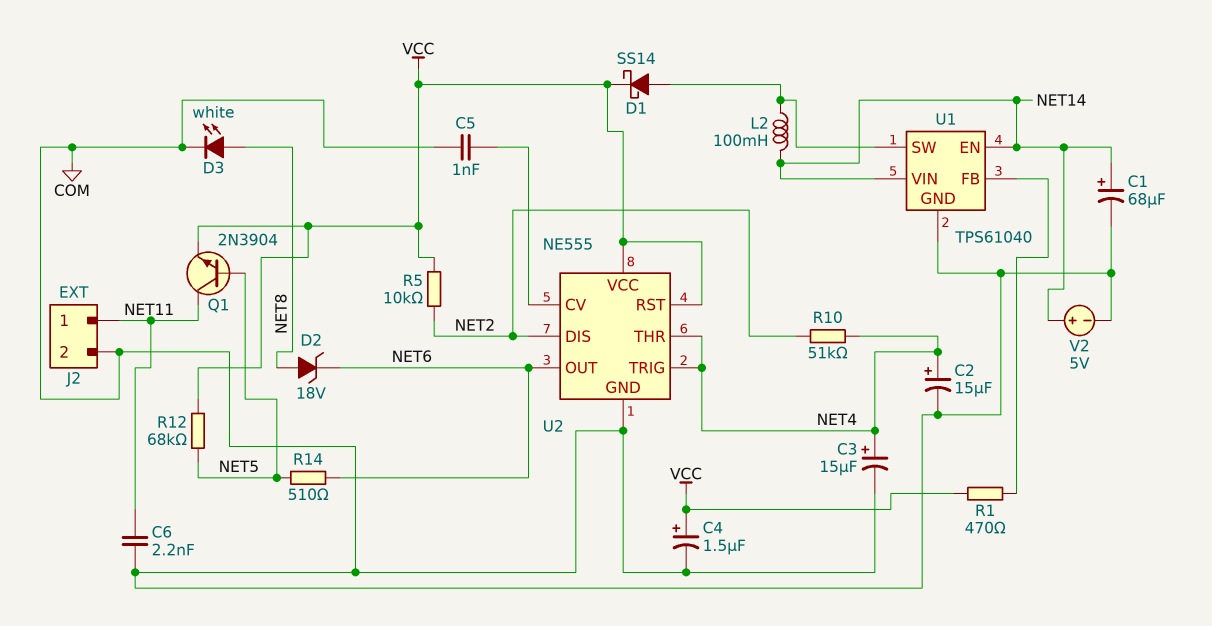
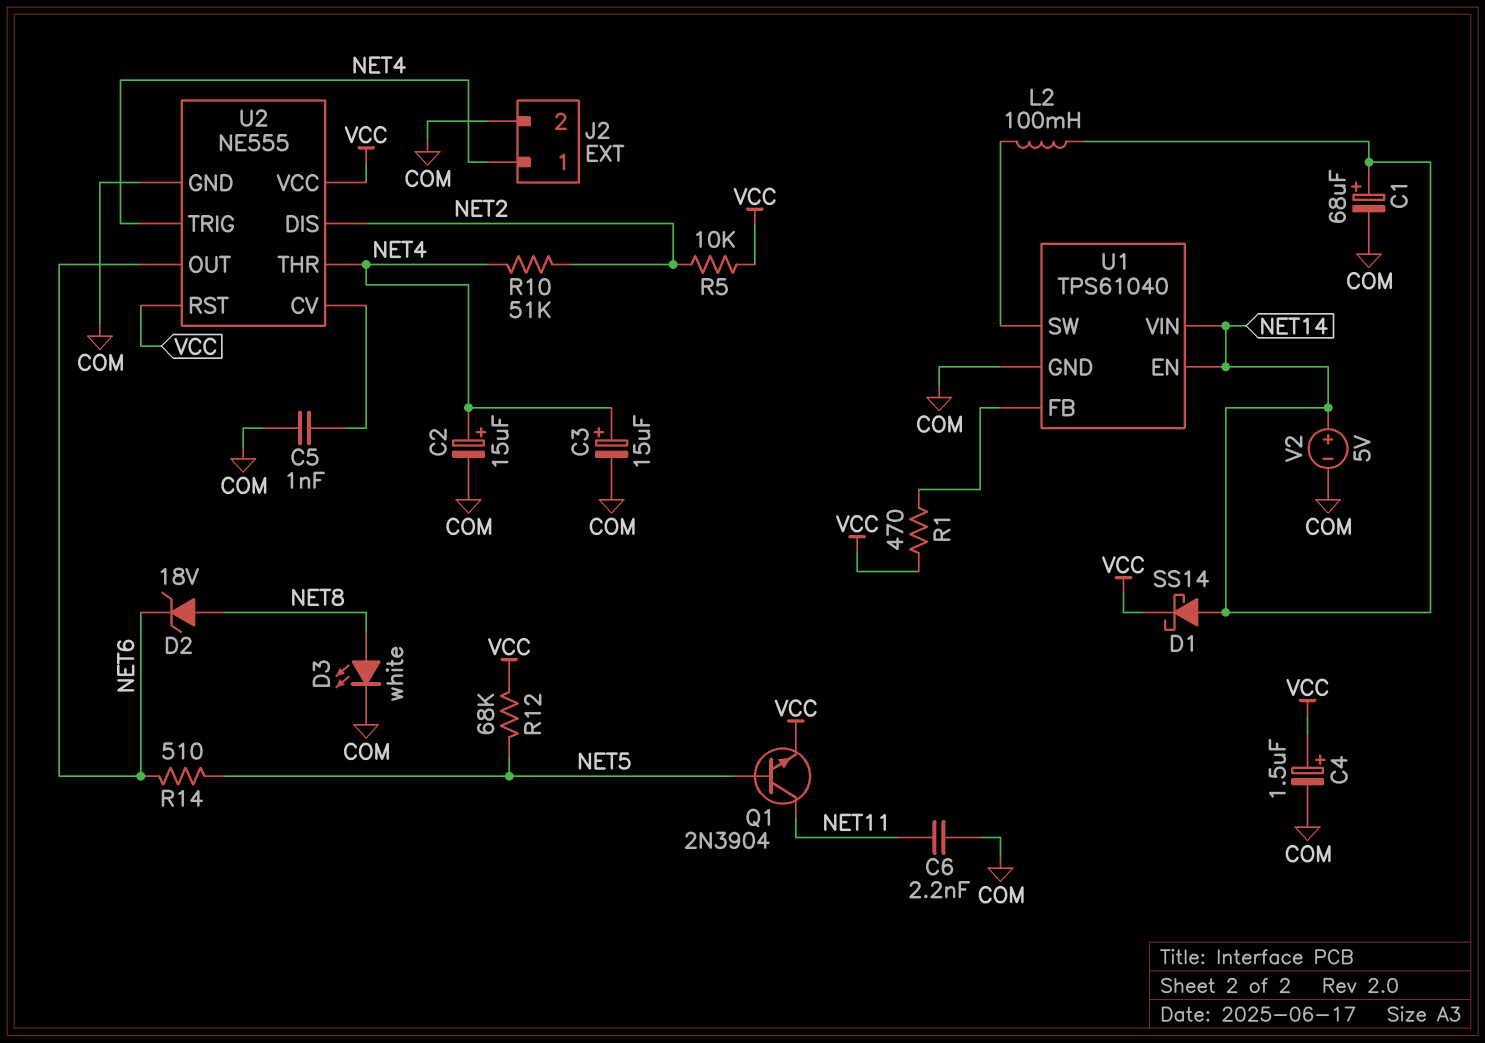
D1: schottky SS14 (A U1/SW, K VCC) -> schottky SS14 (A NET14, K VCC)
J2 pin 1: NET11 -> NET4

